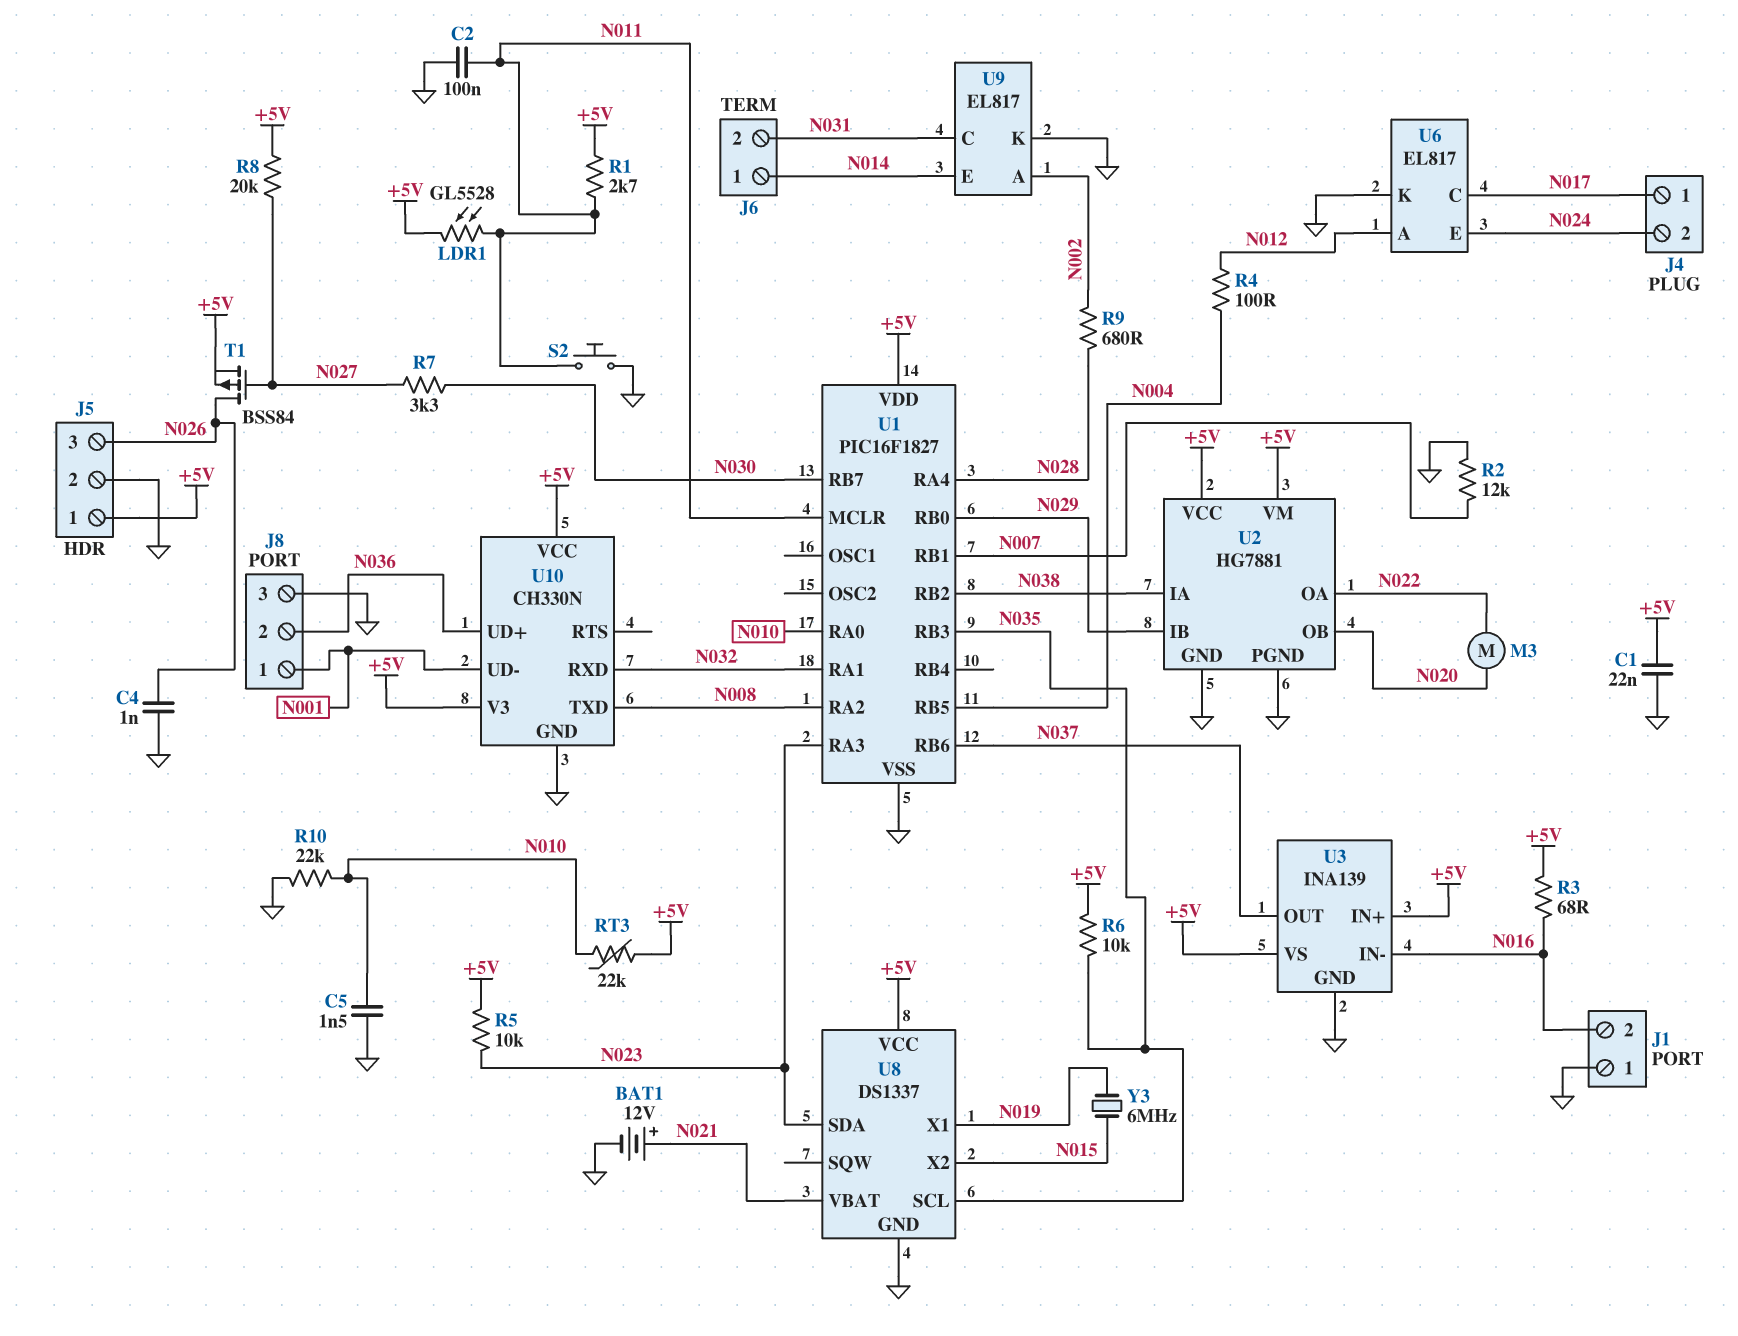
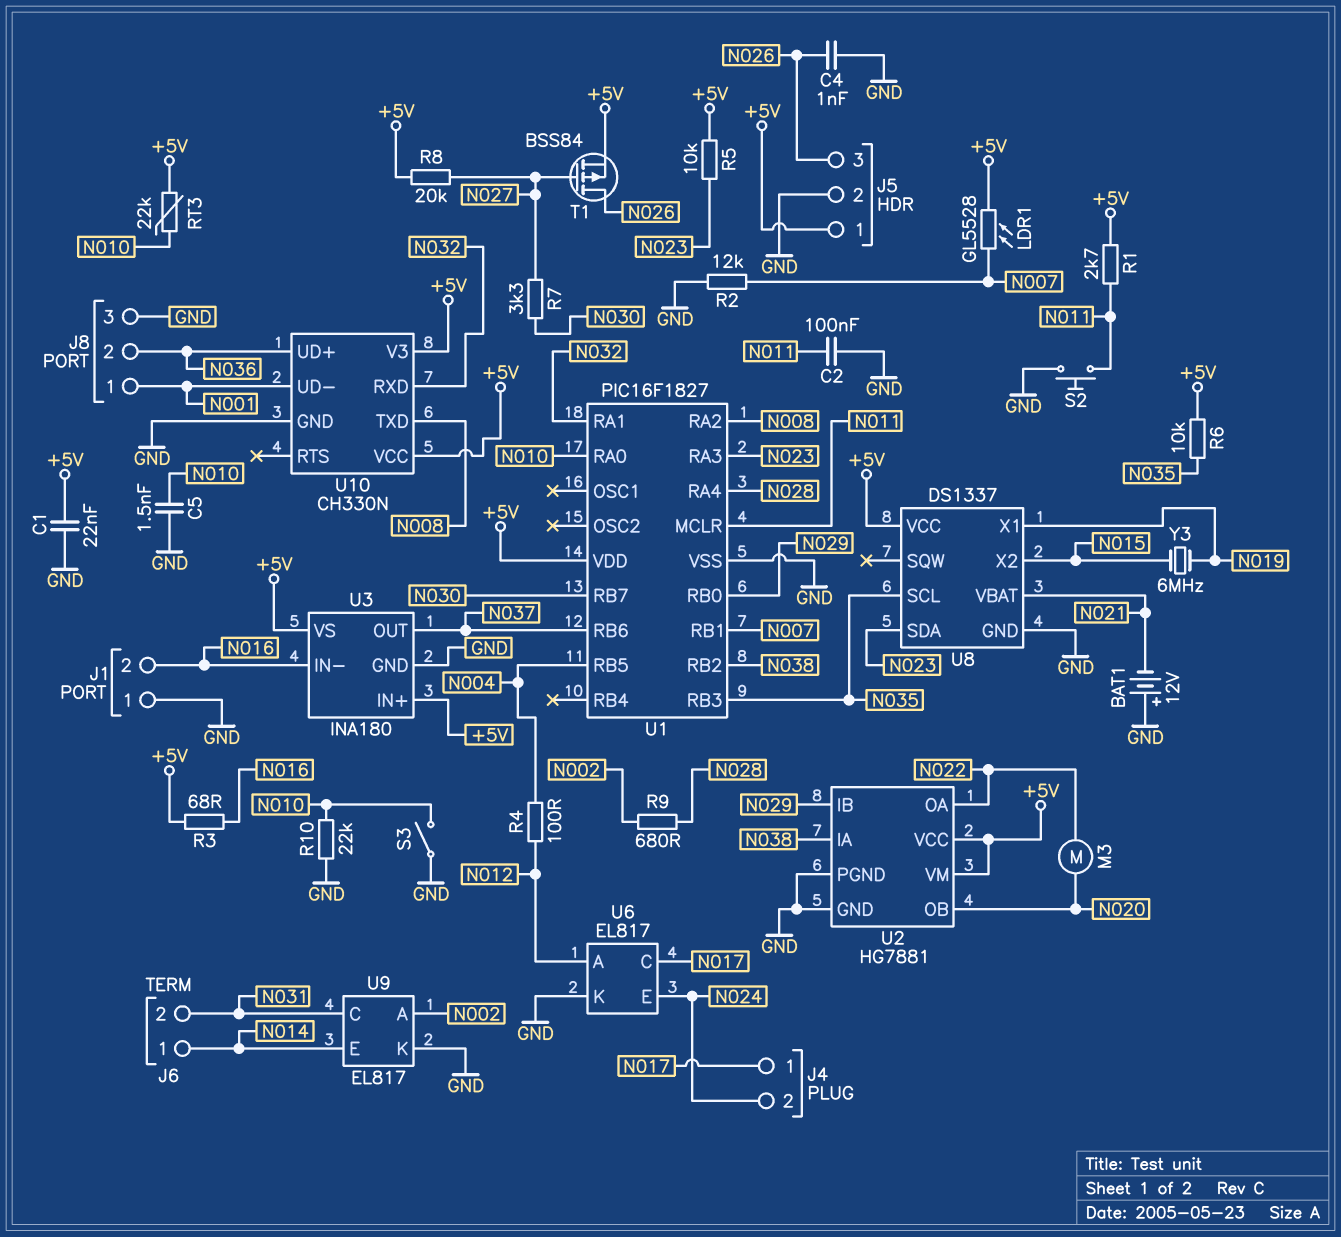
BAT1: 12V (plus N021, minus GND) -> 12V (plus GND, minus N021)
LDR1: GL5528 (+5V, N011) -> GL5528 (+5V, N007)
S3: none -> switch (GND, N010)
U3: INA139 -> INA180

